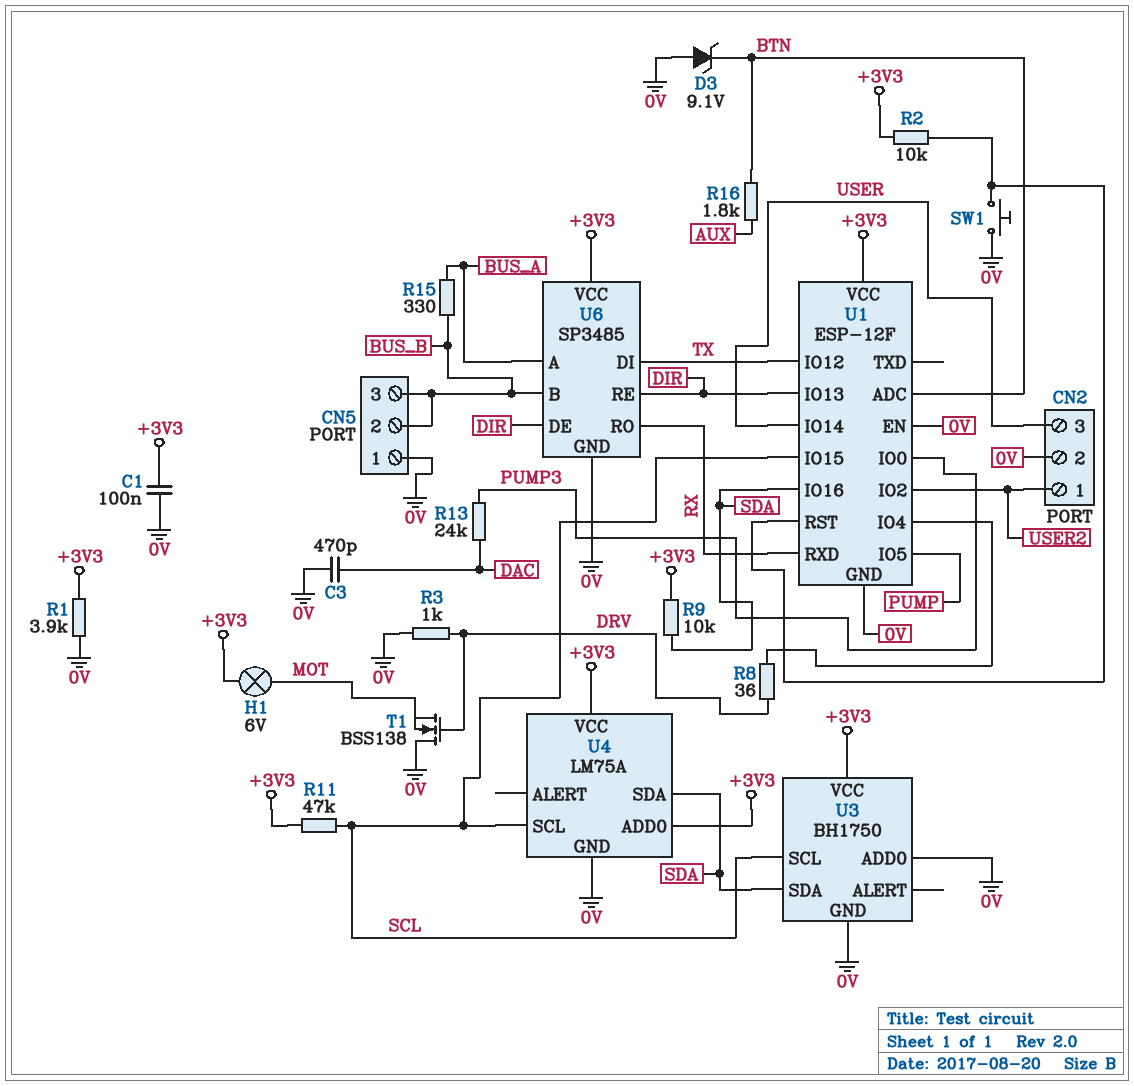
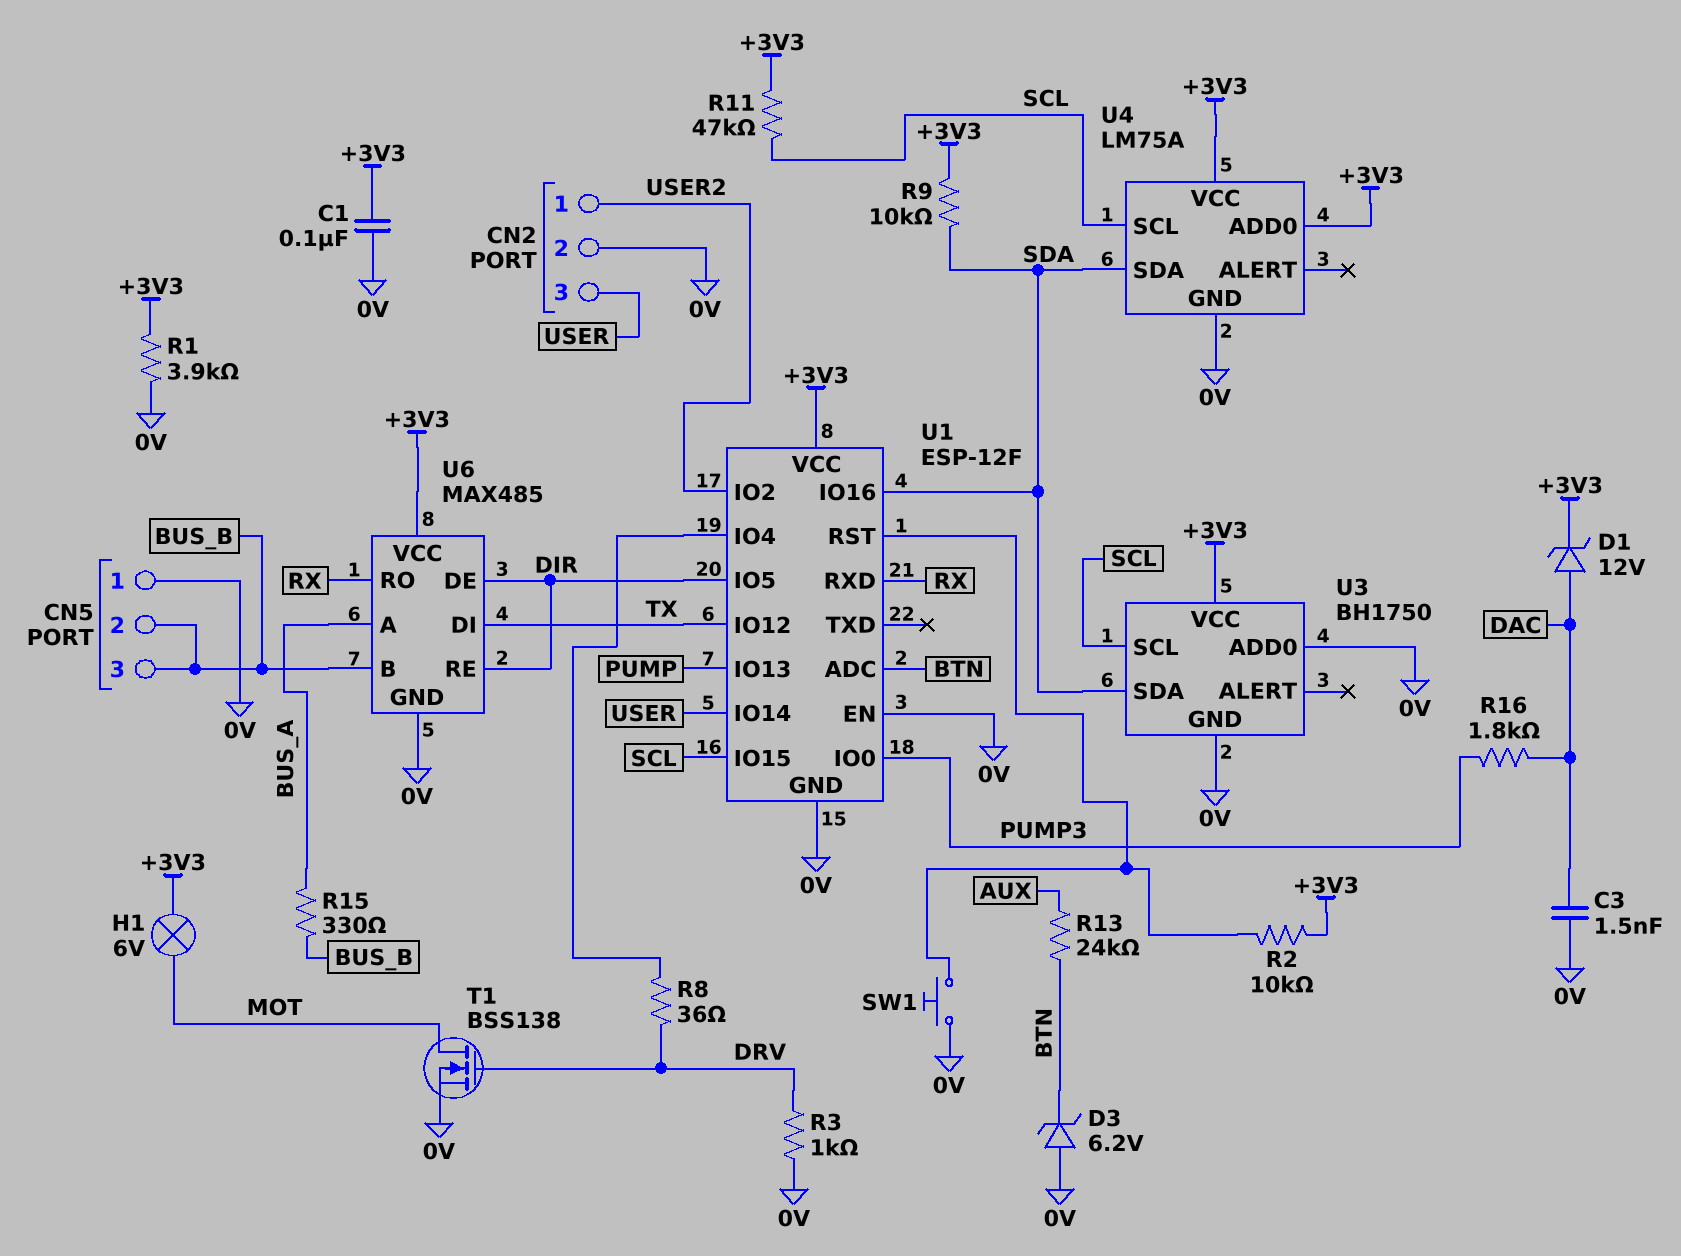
C3: 470pF (0V, DAC) -> 1.5nF (0V, DAC)
D1: none -> zener 12V (A DAC, K +3V3)
D3: zener 9.1V (A 0V, K BTN) -> zener 6.2V (A 0V, K BTN)
R13: 24k (DAC, PUMP3) -> 24k (AUX, BTN)
R16: 1.8k (AUX, BTN) -> 1.8k (DAC, PUMP3)
T1: NMOS BSS138 (G DRV, D 0V, S MOT) -> NMOS BSS138 (G DRV, D MOT, S 0V)
U1 pin IO5: PUMP -> DIR
U1 pin IO13: DIR -> PUMP
U6: SP3485 -> MAX485

